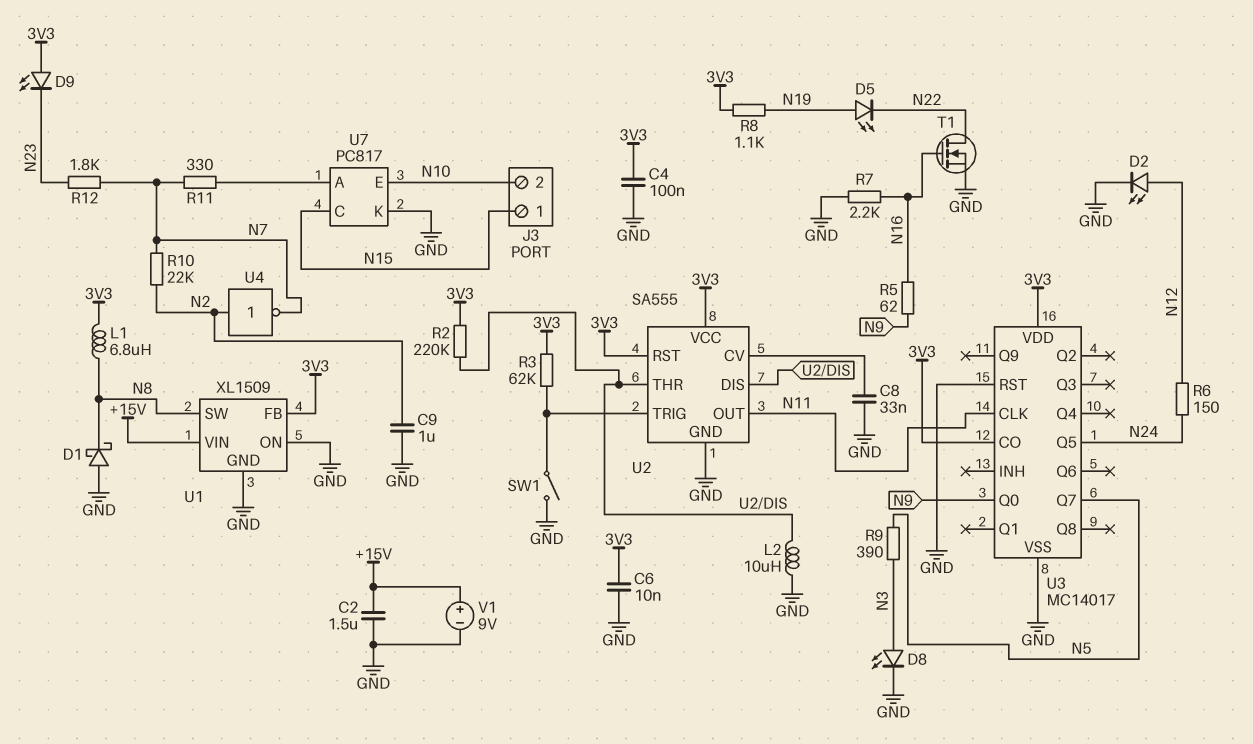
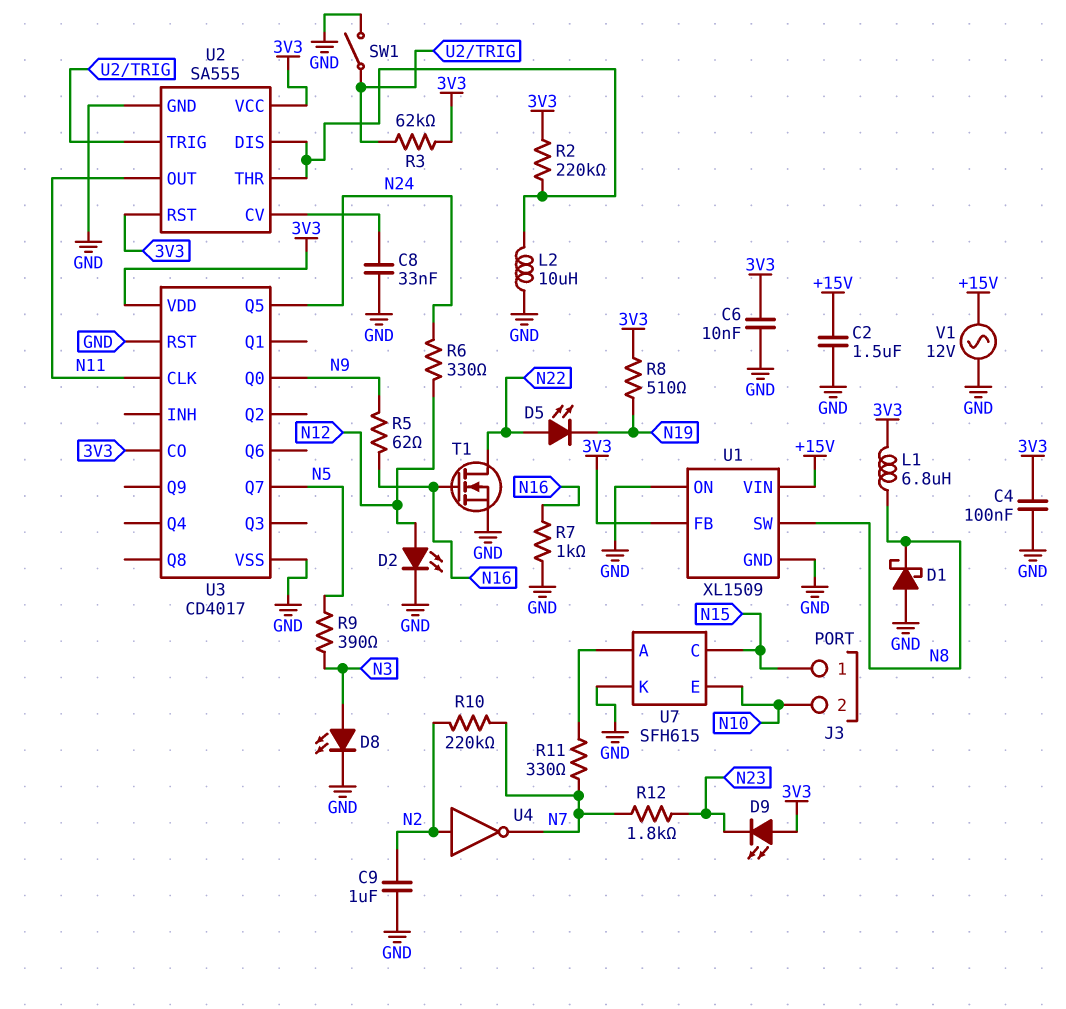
D5: LED (A N19, K N22) -> LED (A N22, K N19)
R6: 150 (N12, N24) -> 330 (N12, N24)
R7: 2.2k (GND, N16) -> 1k (GND, N16)
R8: 1.1k (3V3, N19) -> 510 (3V3, N19)
R10: 22k (N2, N7) -> 220k (N2, N7)
U3: MC14017 -> CD4017
U7: PC817 -> SFH615
V1: 9V (plus +15V, minus GND) -> AC 12V (+15V, GND)

